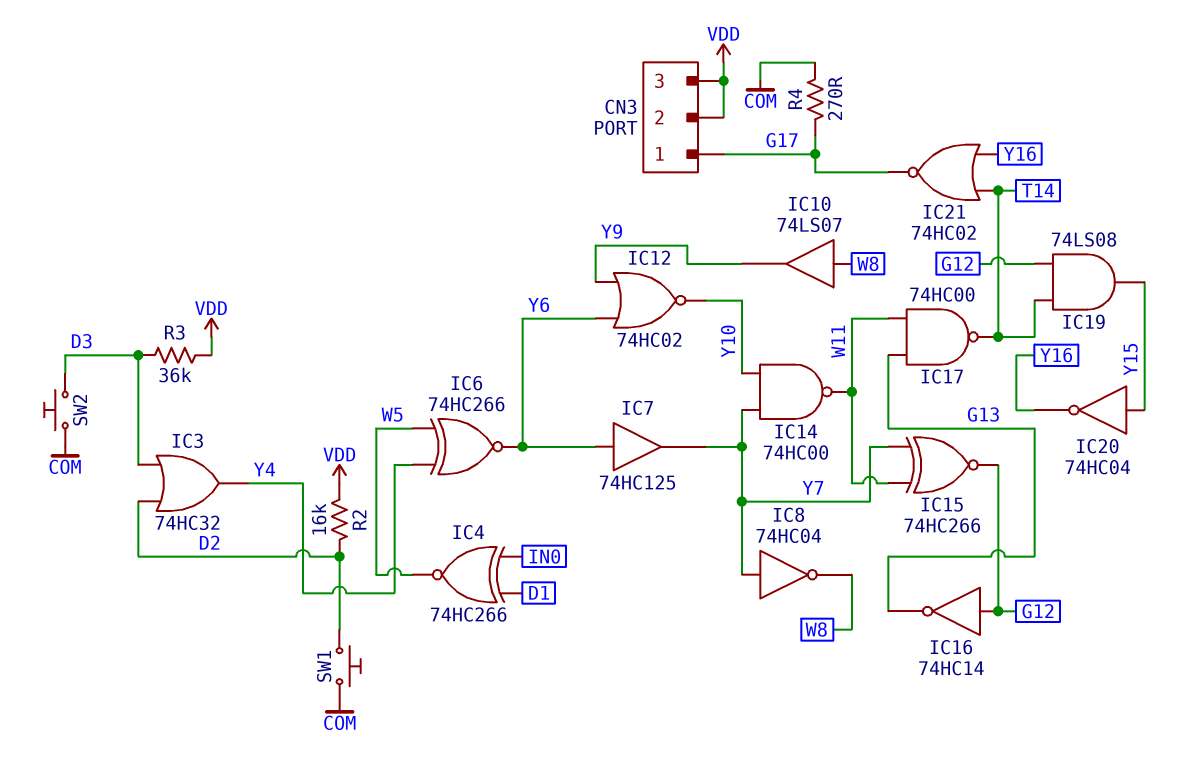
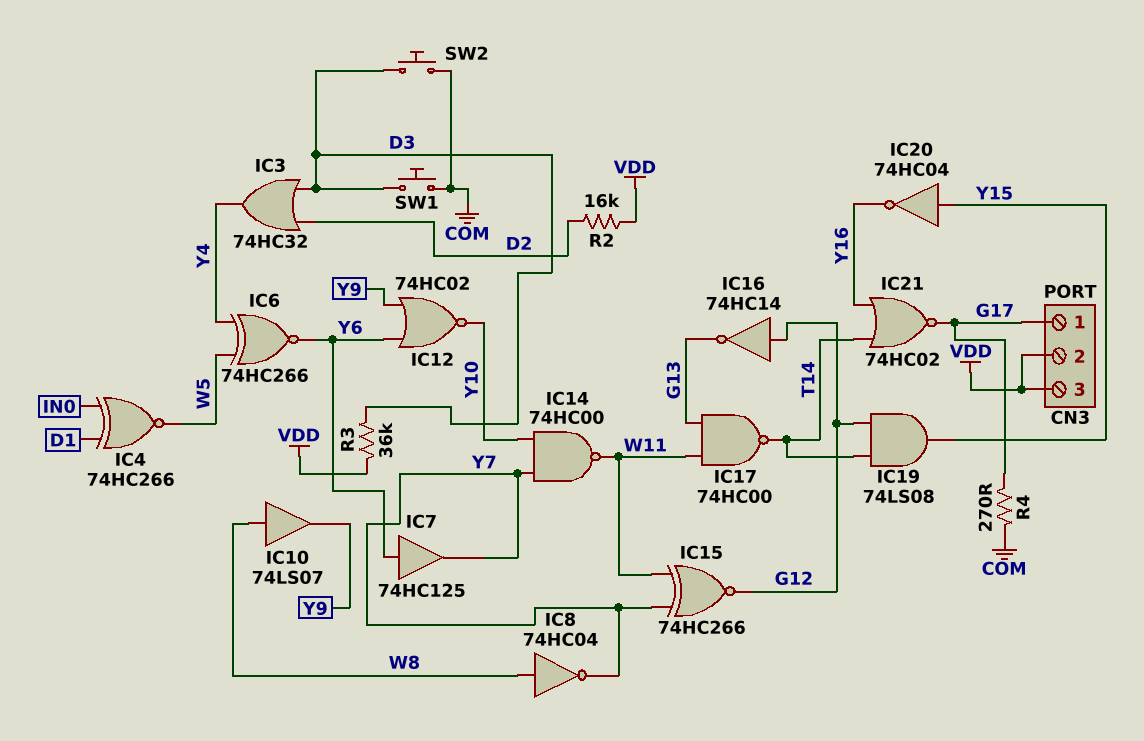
IC8: NOT 74HC04 (in Y7, out W8) -> NOT 74HC04 (in W8, out Y7)
SW1: button (COM, D2) -> button (COM, D3)

